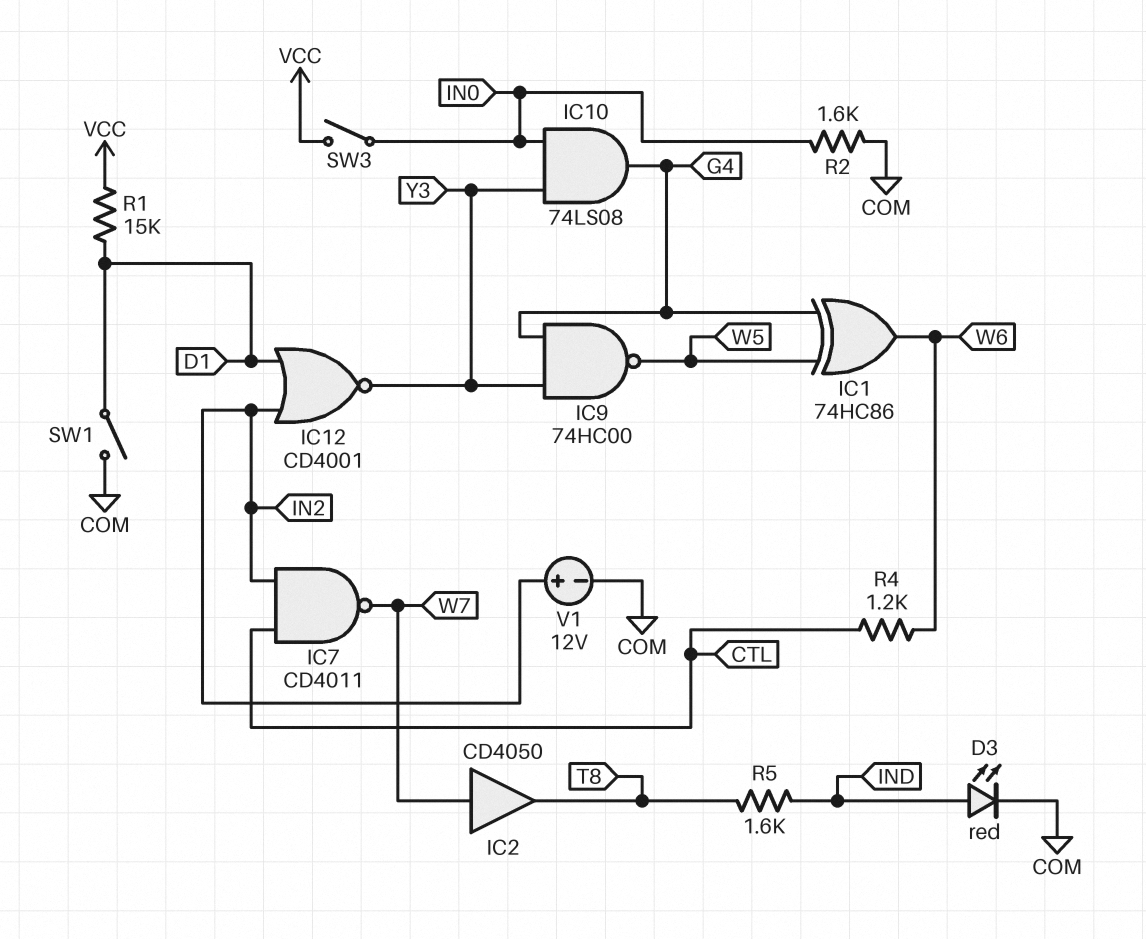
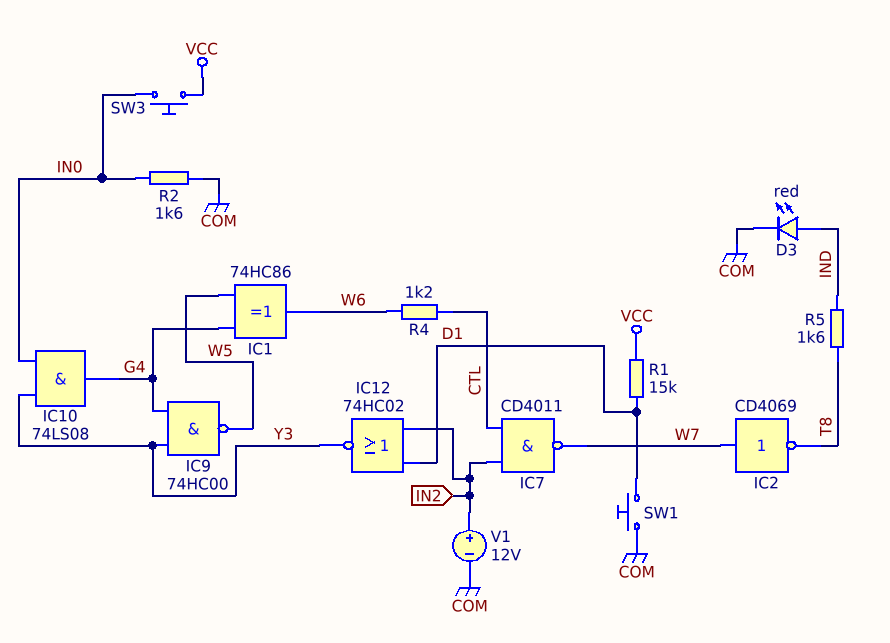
IC2: buffer CD4050 (in W7, out T8) -> NOT CD4069 (in W7, out T8)
IC12: NOR CD4001 (in D1, in IN2, out Y3) -> NOR 74HC02 (in D1, in IN2, out Y3)
SW1: switch (COM, D1) -> button (COM, D1)
SW3: switch (IN0, VCC) -> button (IN0, VCC)

